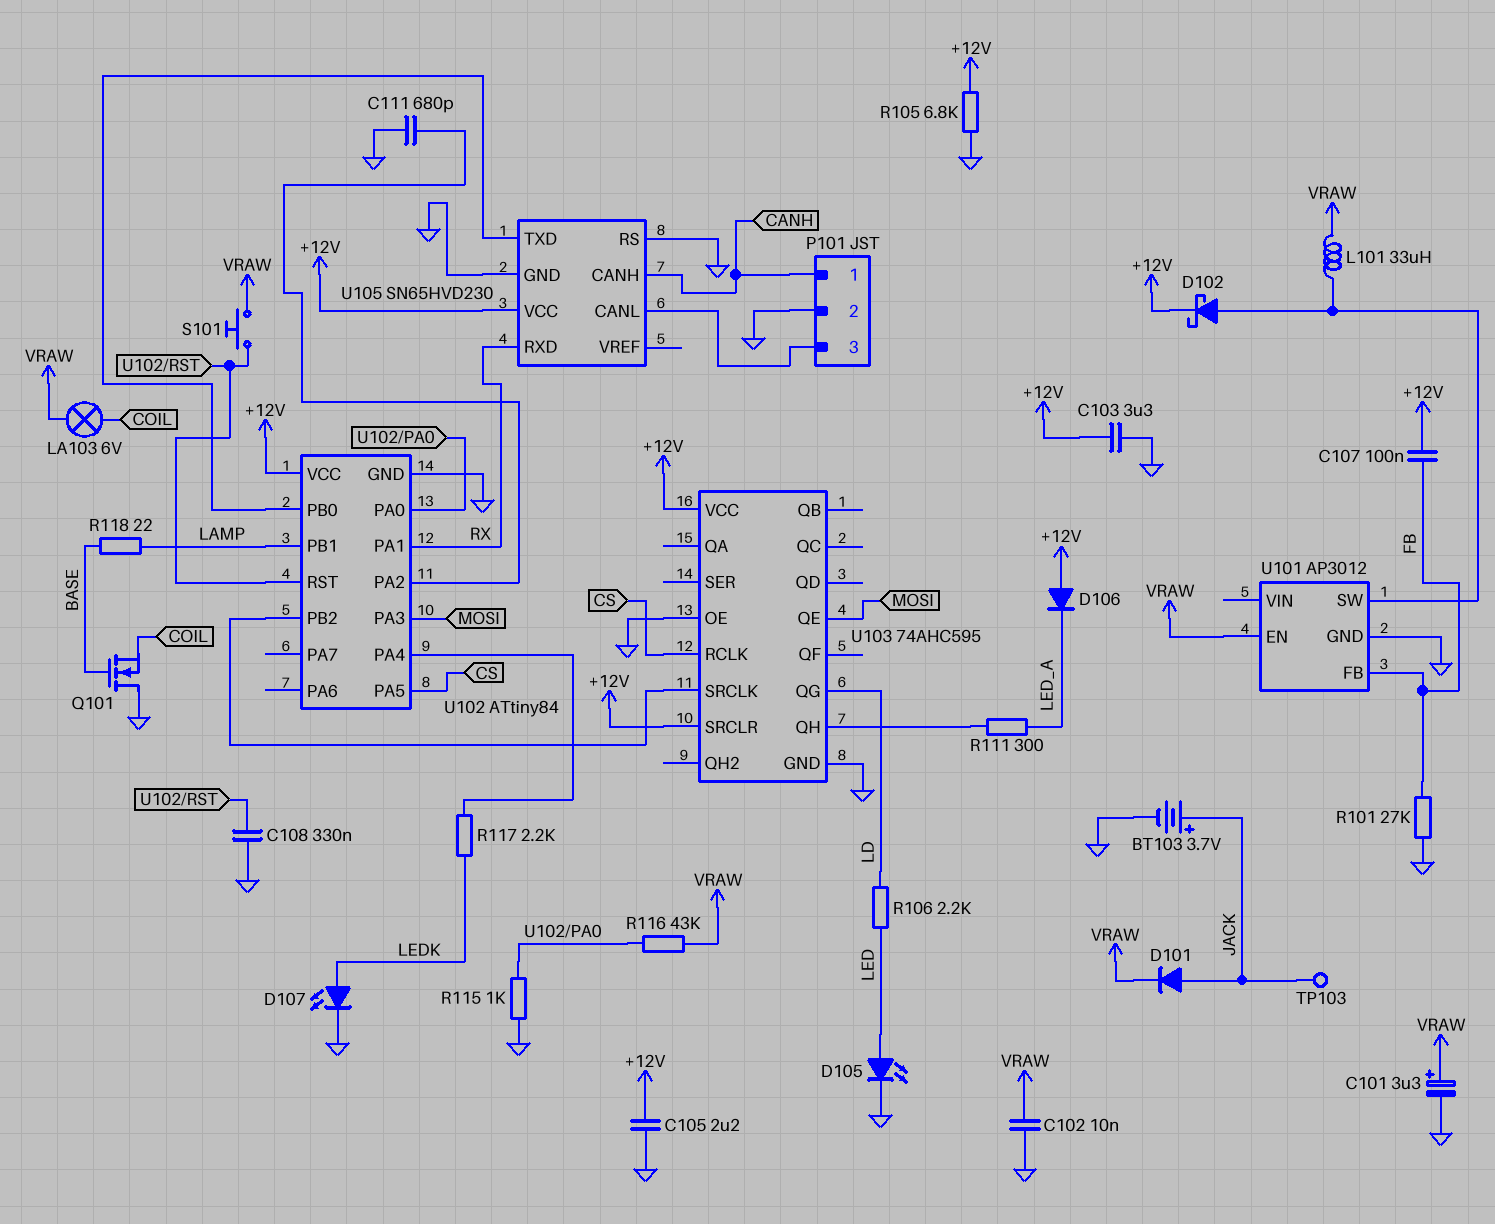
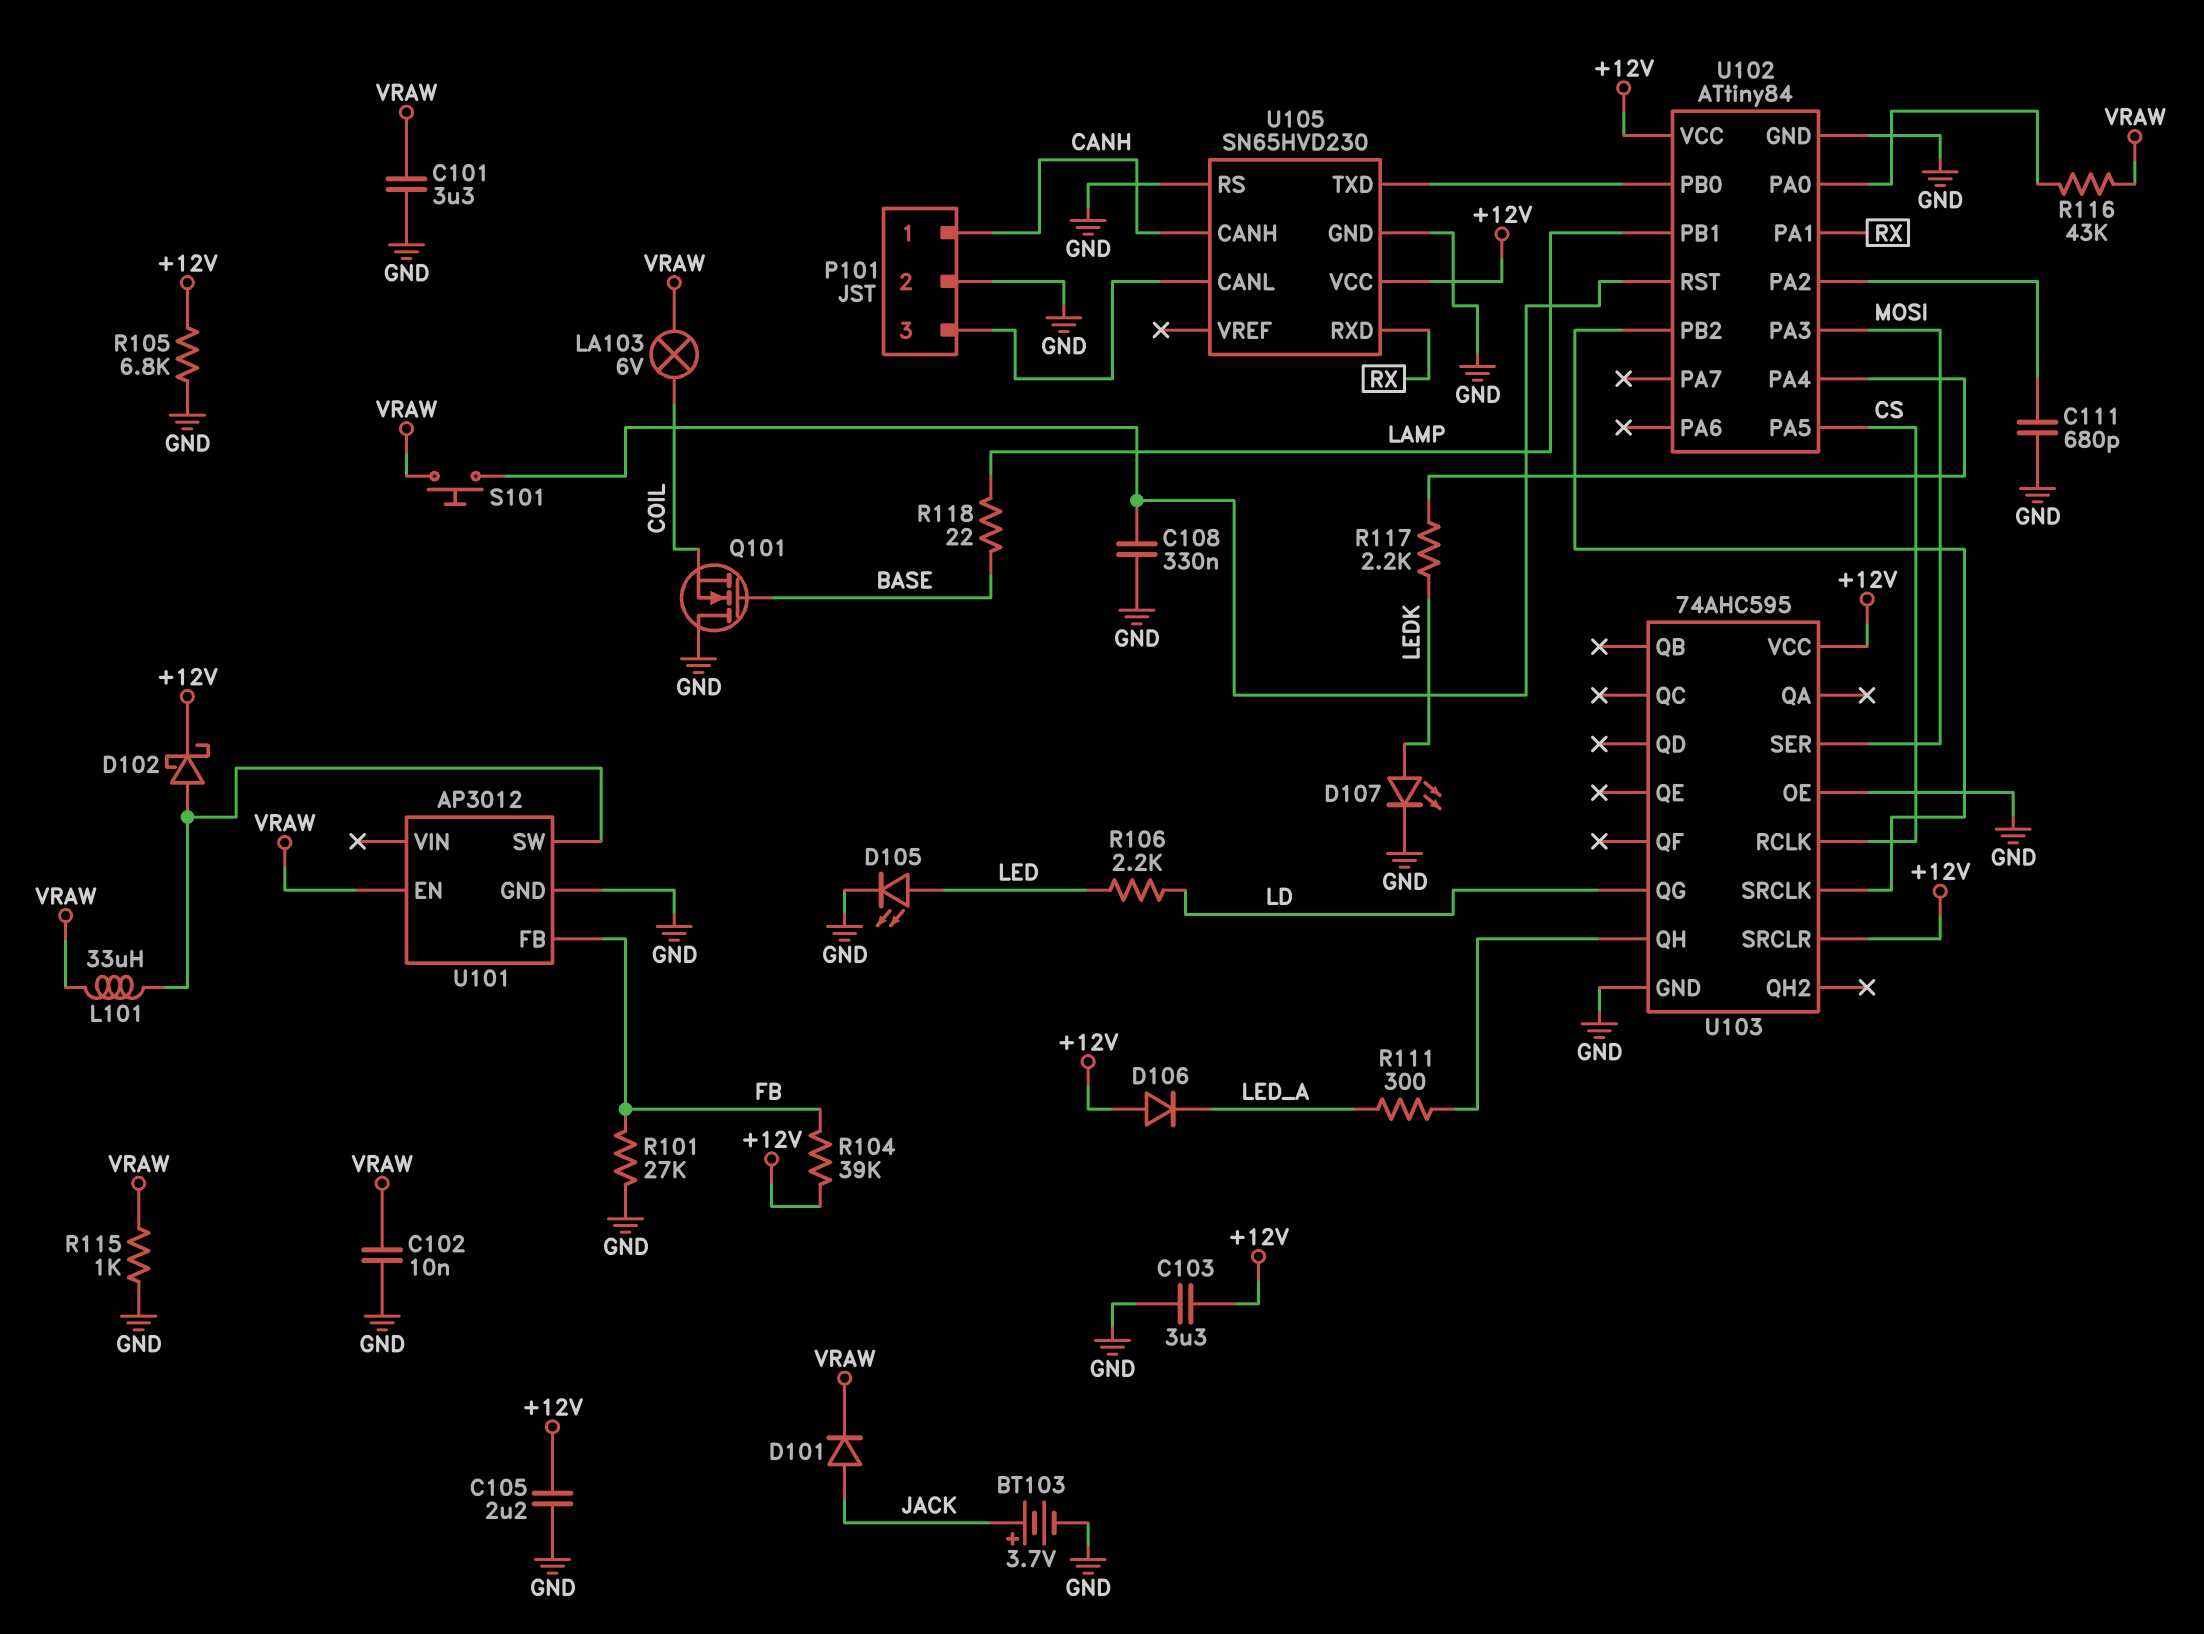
C101: 3.3uF (plus VRAW, minus GND) -> 3.3uF (GND, VRAW)
C107: 100nF (+12V, FB) -> none
R104: none -> 39k (+12V, FB)
R115: 1k (GND, U102/PA0) -> 1k (GND, VRAW)
TP103: test point (JACK) -> none
U103 pin QE: MOSI -> none
U103 pin SER: none -> MOSI

